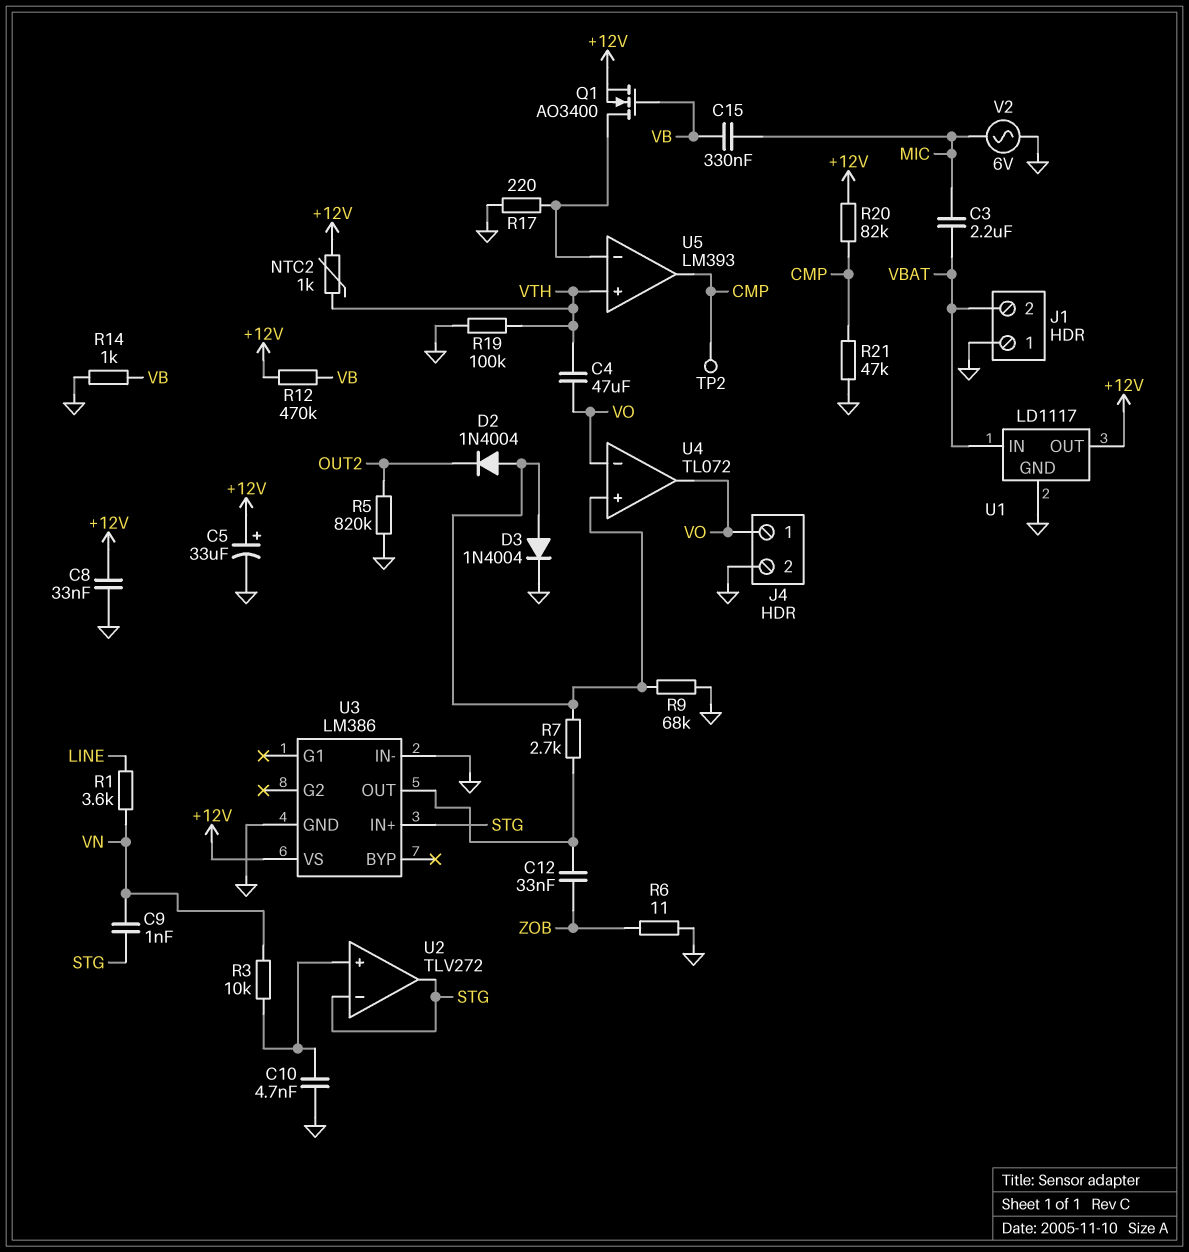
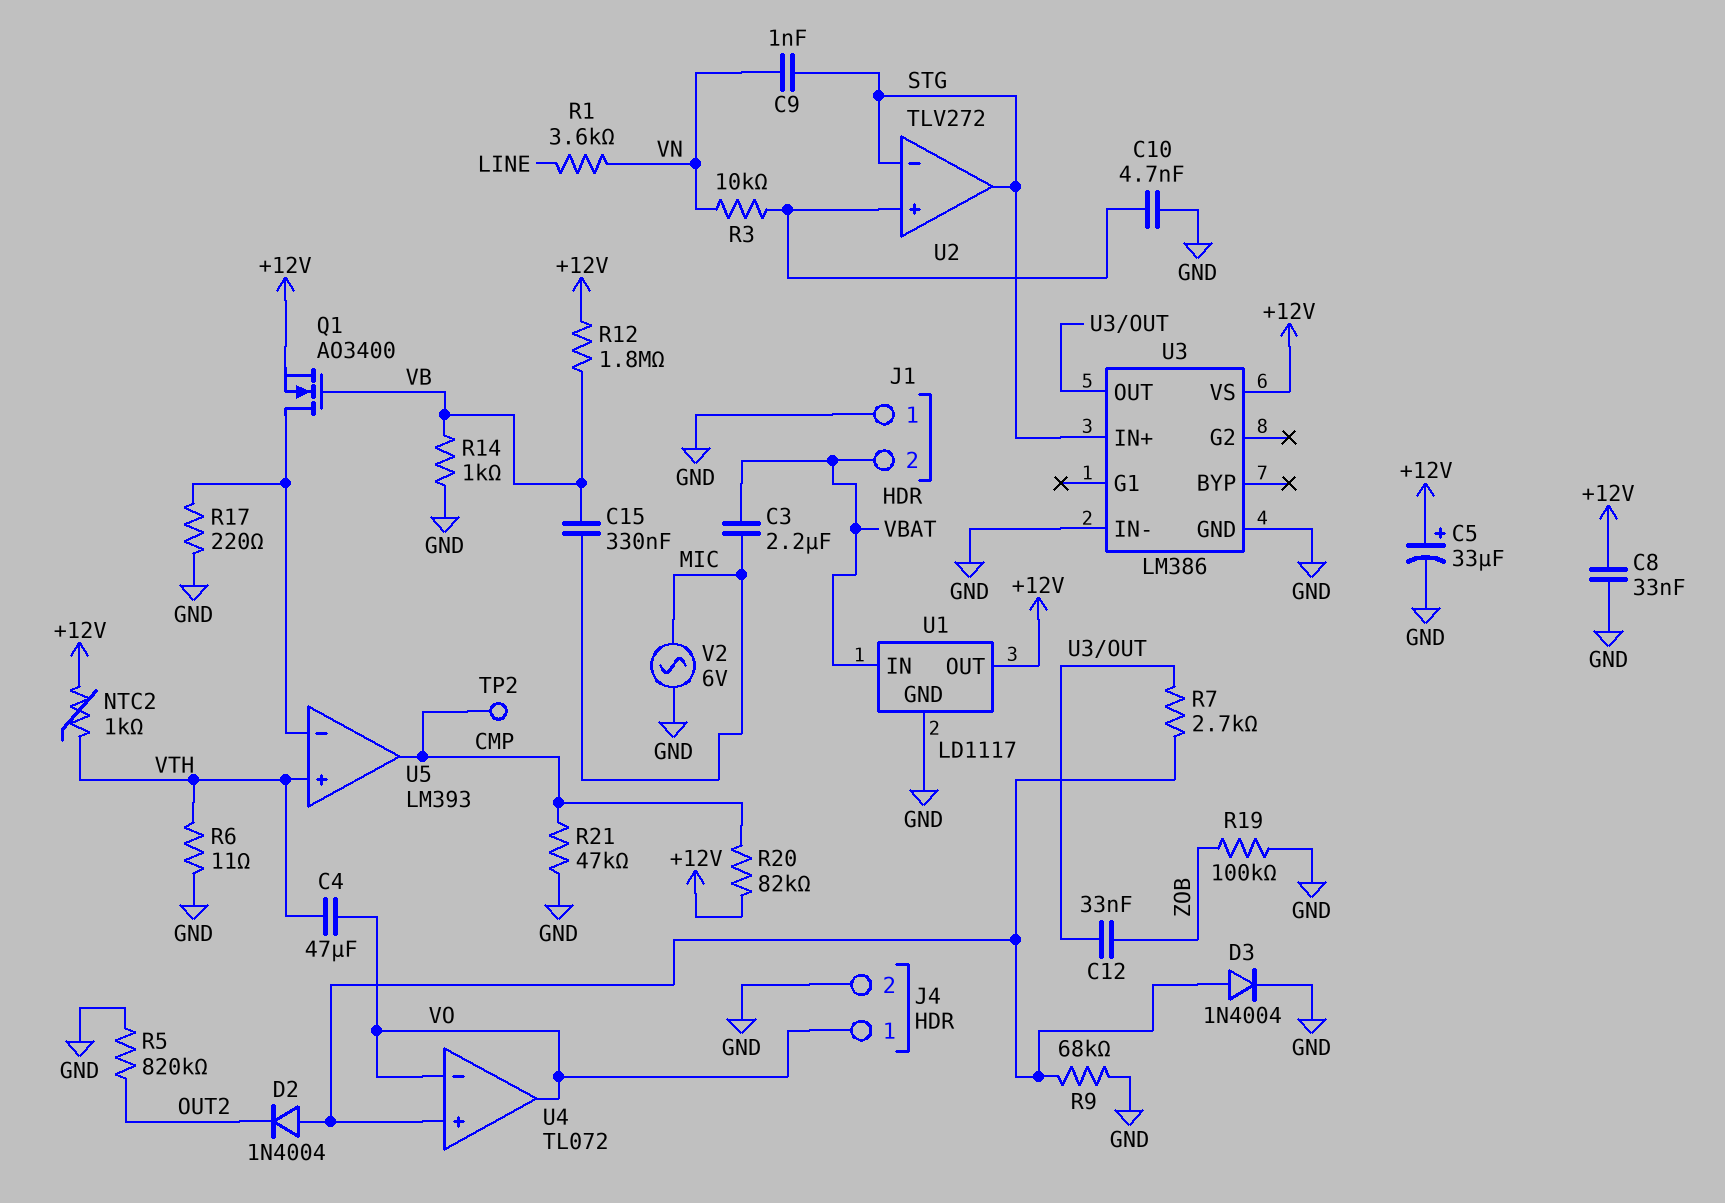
R6: 11 (GND, ZOB) -> 11 (GND, VTH)
R12: 470k (+12V, VB) -> 1.8M (+12V, VB)
R19: 100k (GND, VTH) -> 100k (GND, ZOB)

